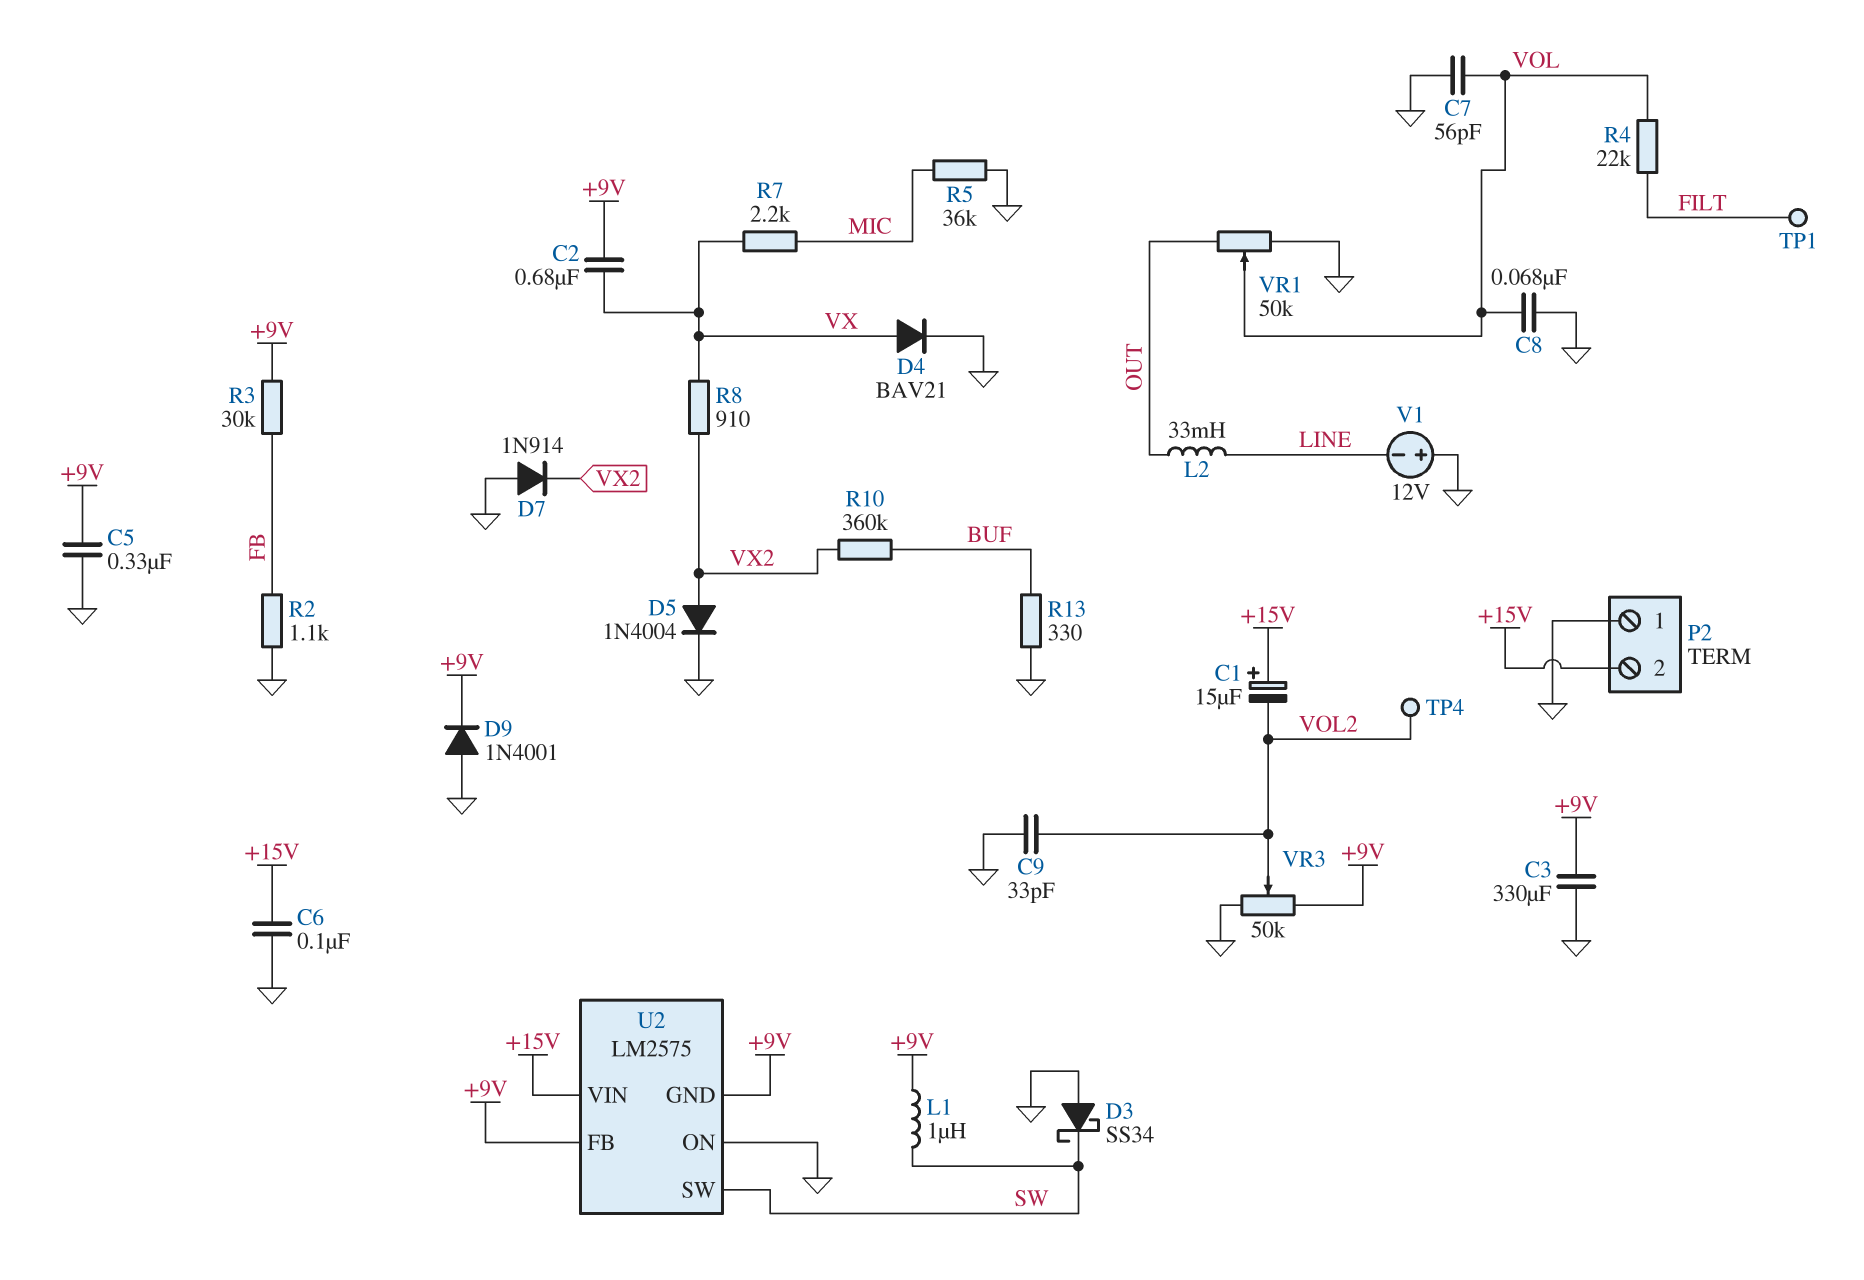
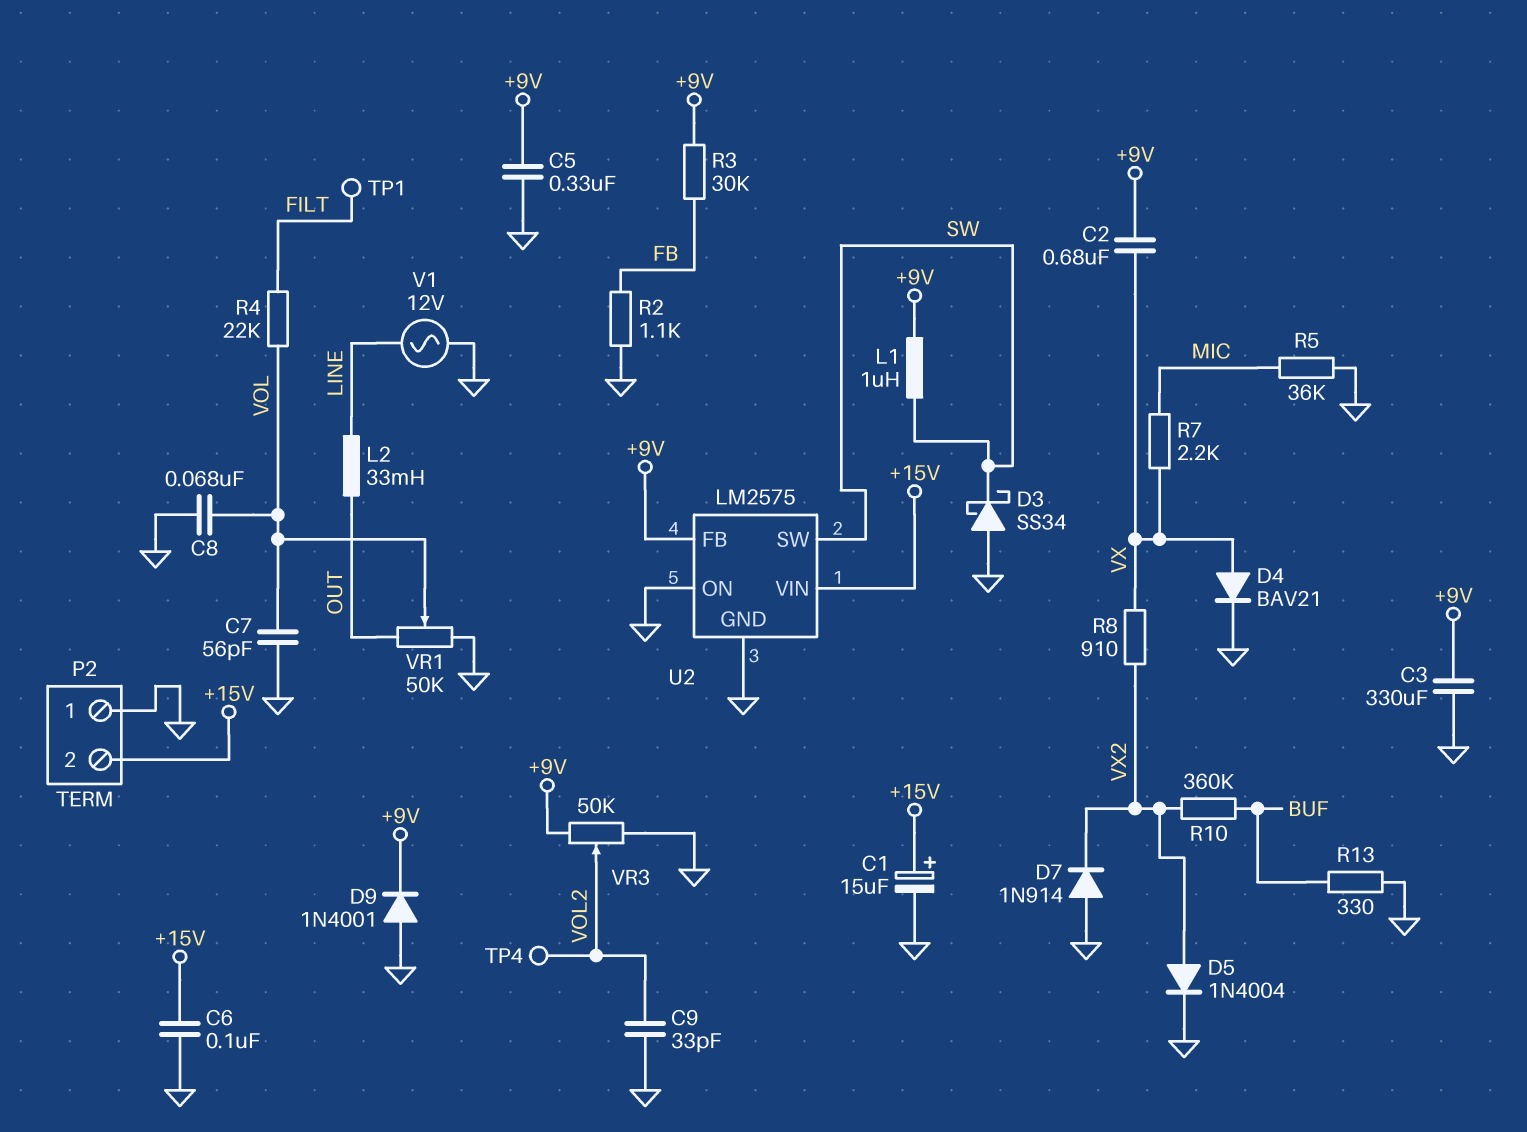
C1: 15uF (plus +15V, minus VOL2) -> 15uF (plus +15V, minus GND)
U2 pin GND: +9V -> GND
V1: 12V (plus GND, minus LINE) -> AC 12V (GND, LINE)

